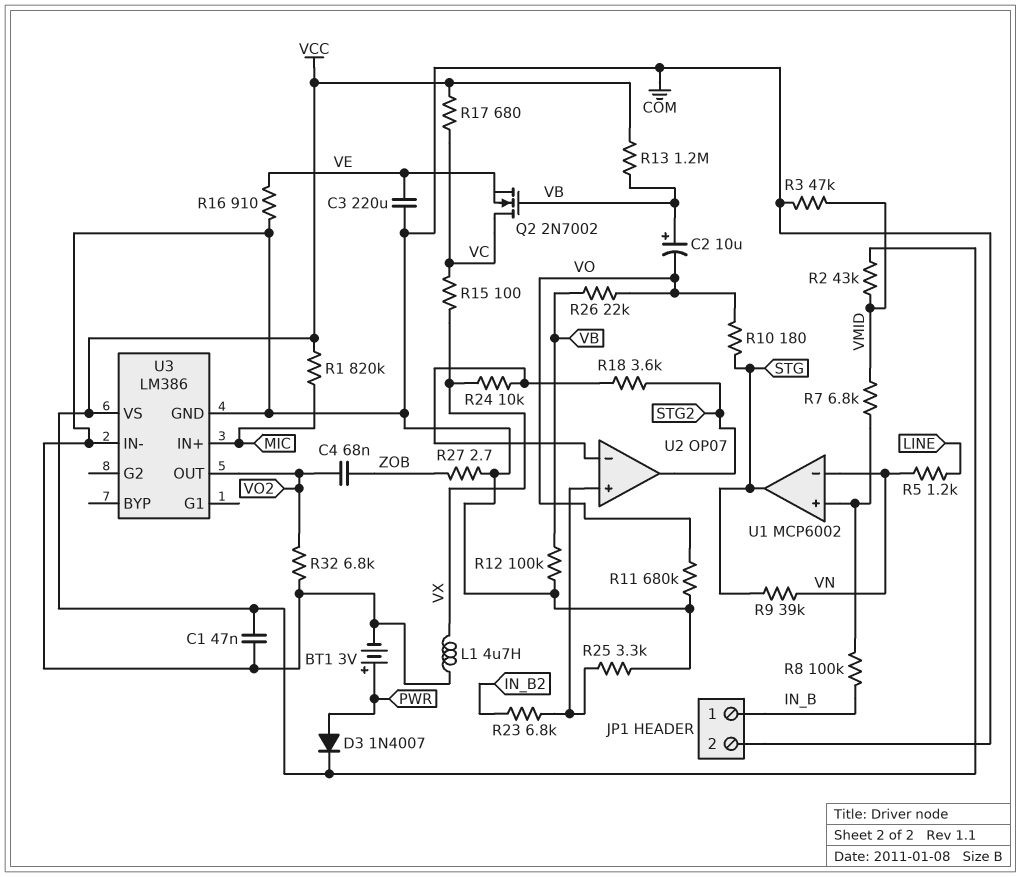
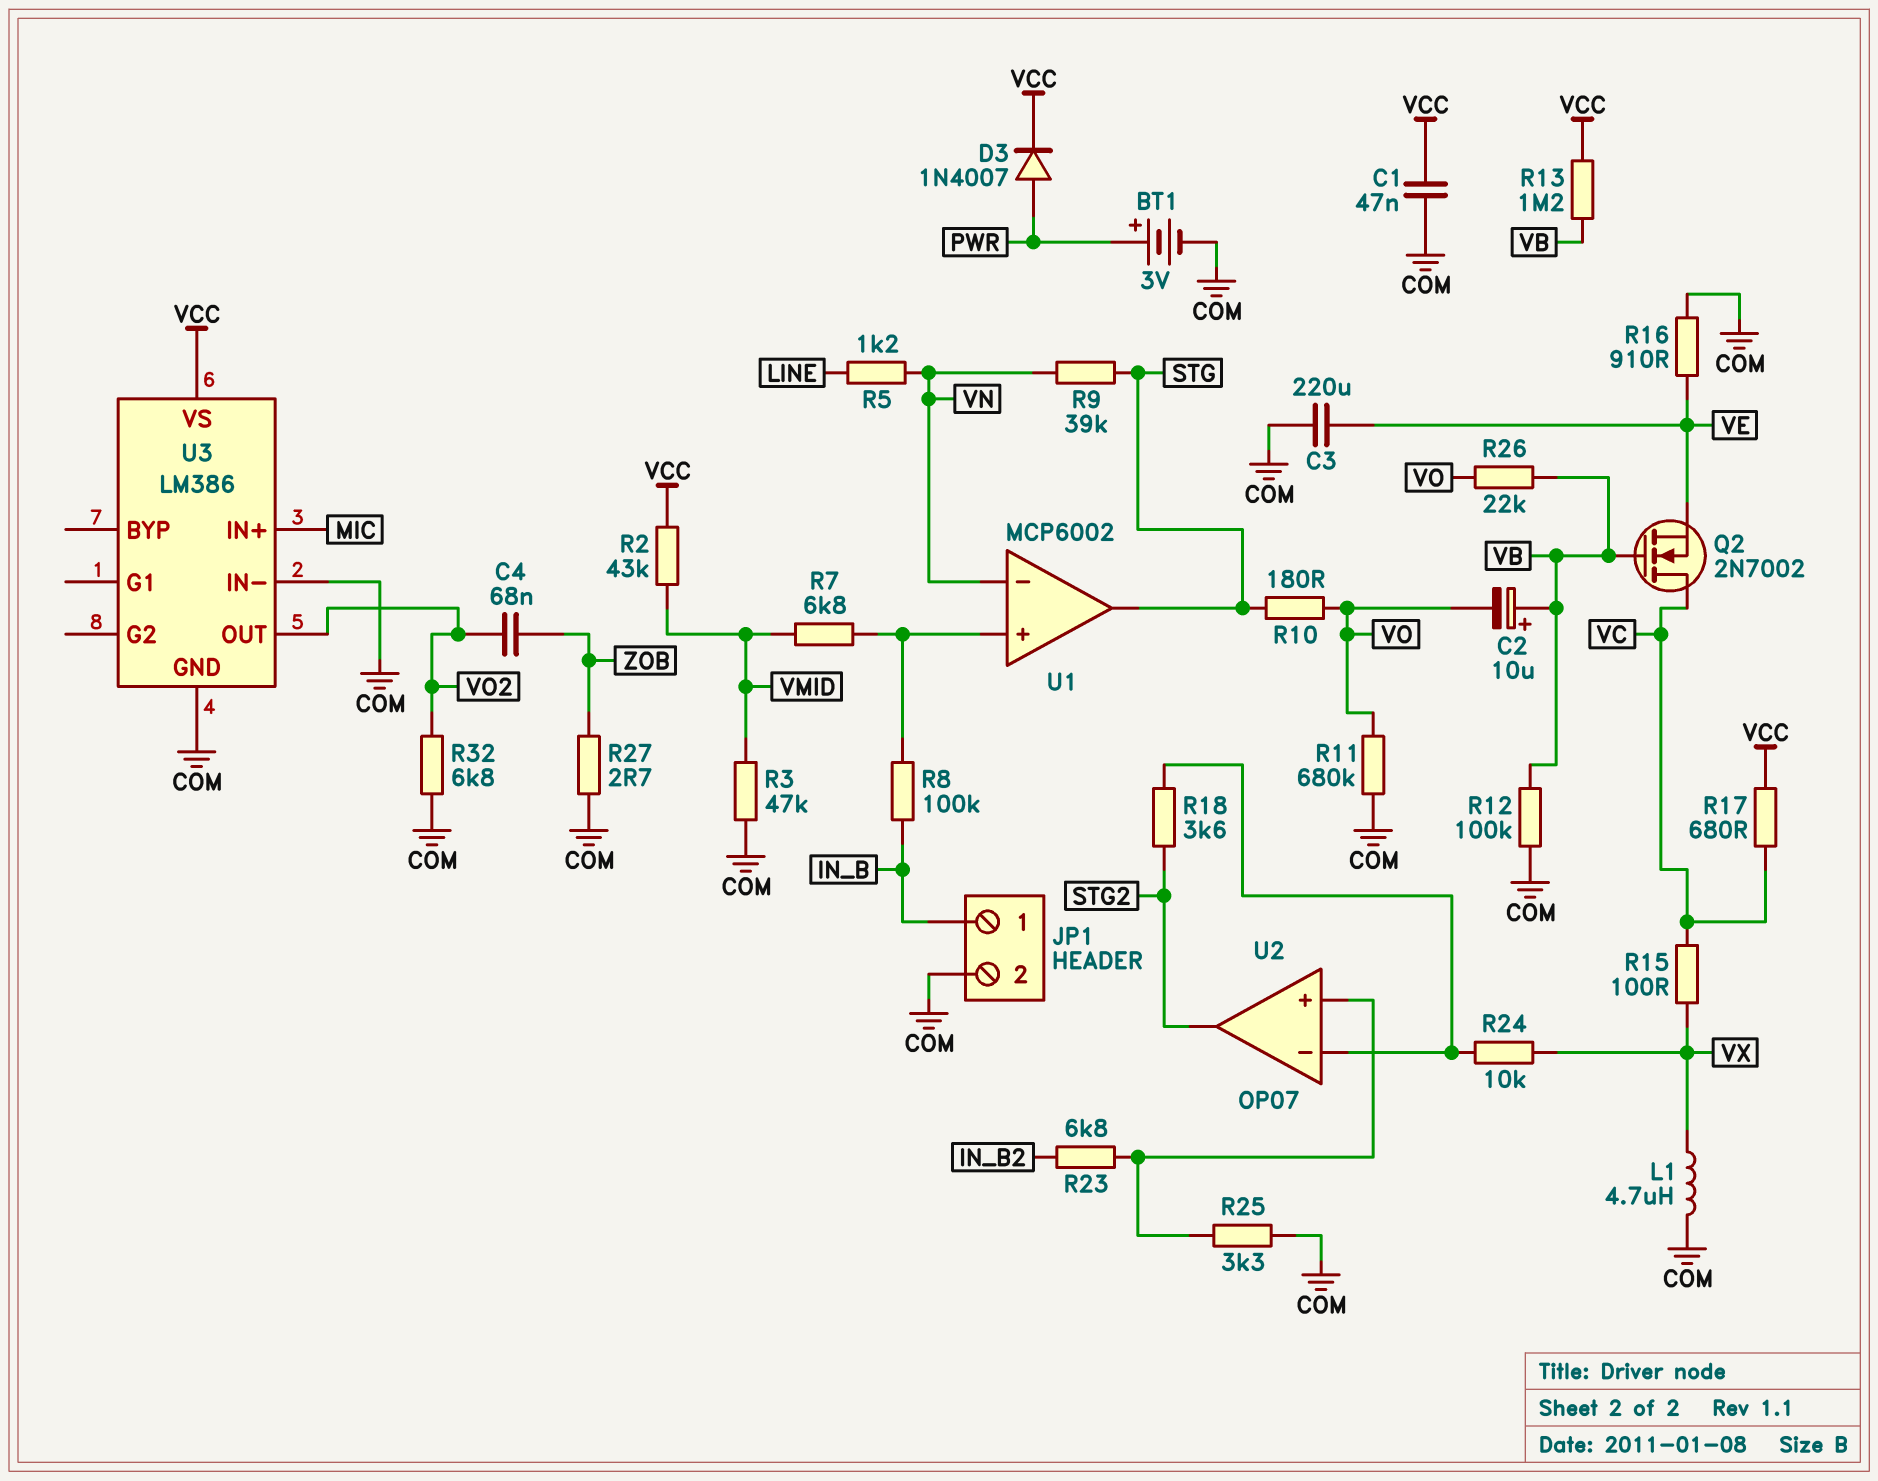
R1: 820k (MIC, VCC) -> none

